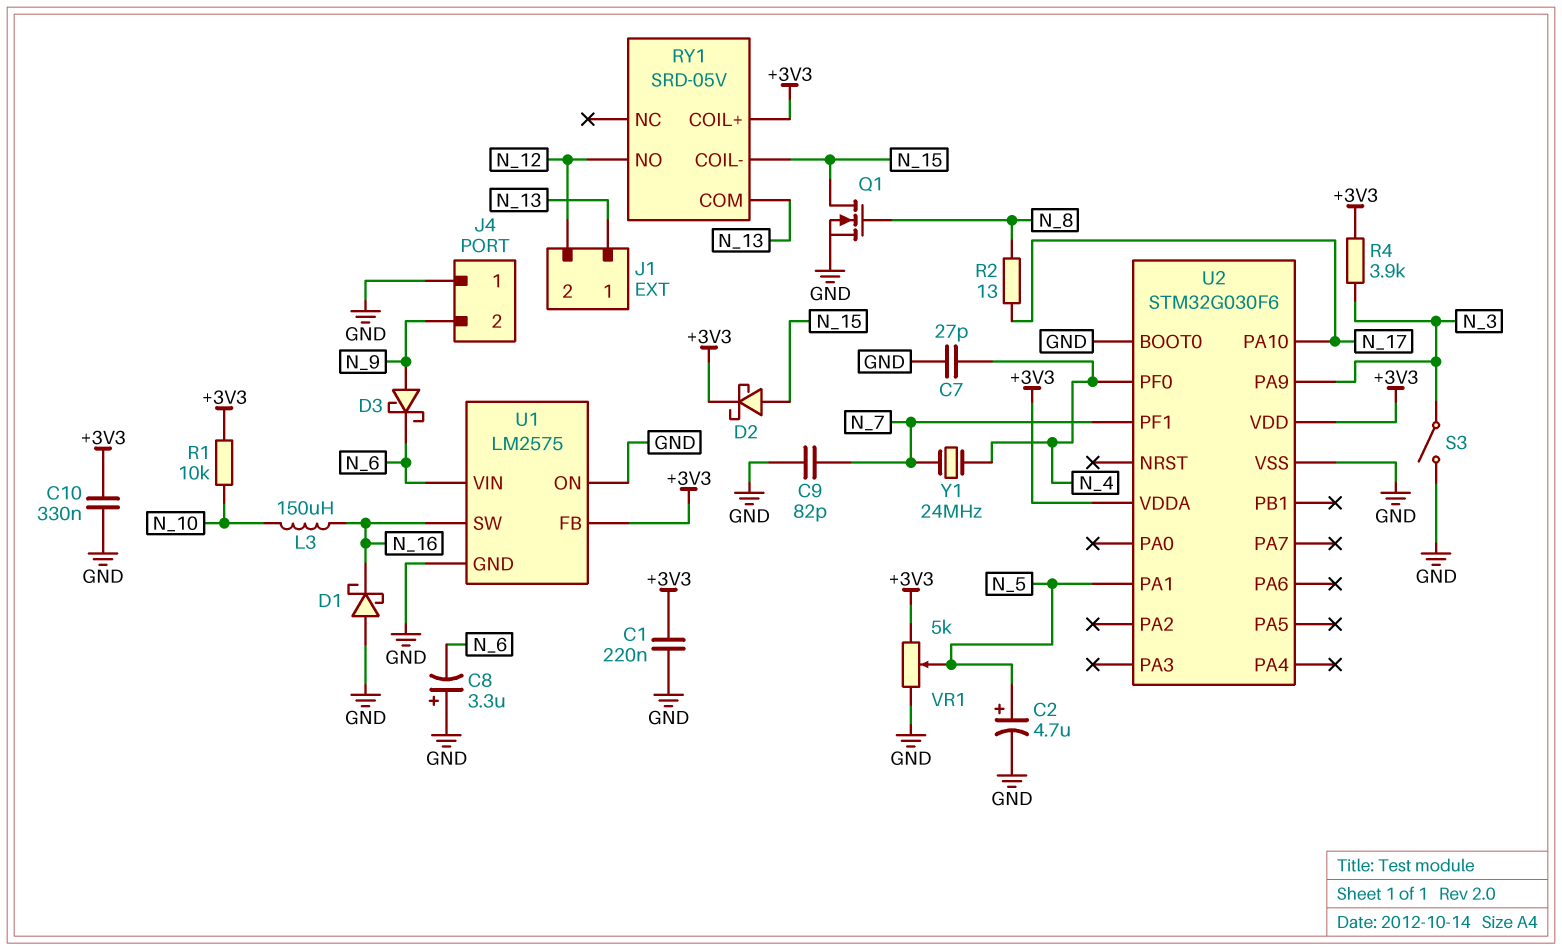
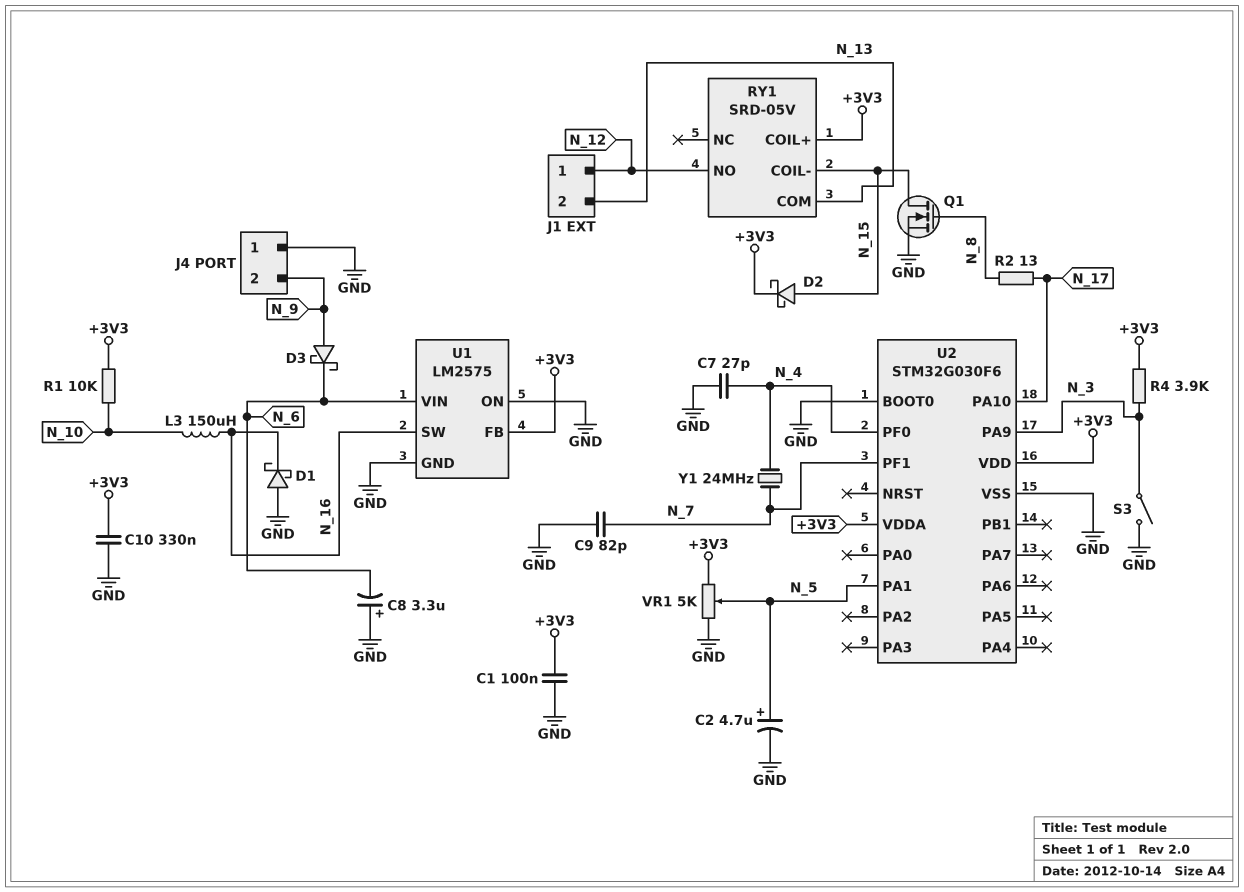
C1: 220nF (+3V3, GND) -> 100nF (+3V3, GND)
J1 pin 1: N_13 -> N_12
J1 pin 2: N_12 -> N_13

